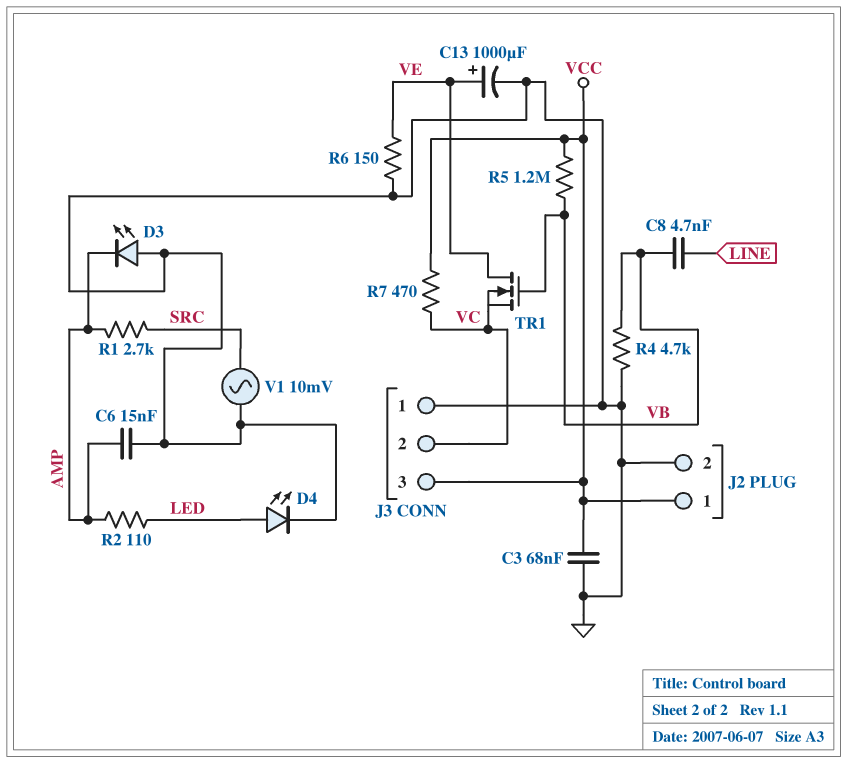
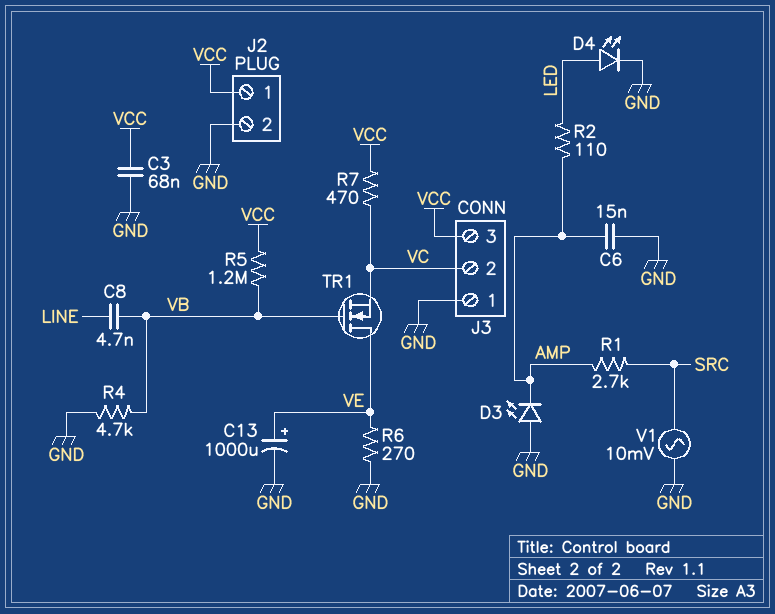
R6: 150 (GND, VE) -> 270 (GND, VE)

